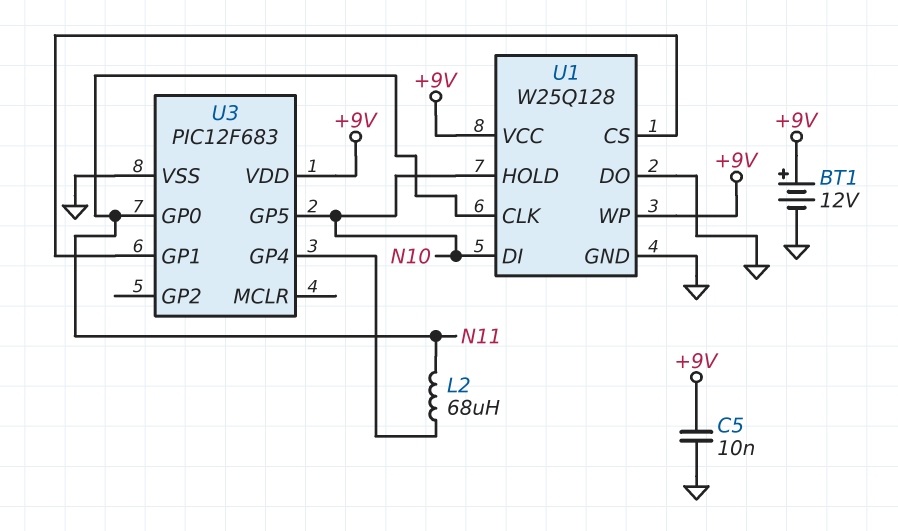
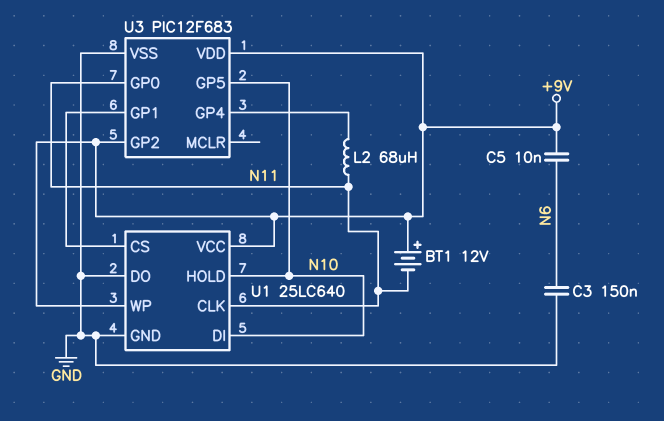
BT1: 12V (plus +9V, minus GND) -> 12V (plus +9V, minus N11)
C3: none -> 150nF (GND, N6)
C5: 10nF (+9V, GND) -> 10nF (+9V, N6)
U1: W25Q128 -> 25LC640
U3 pin GP2: none -> +9V

